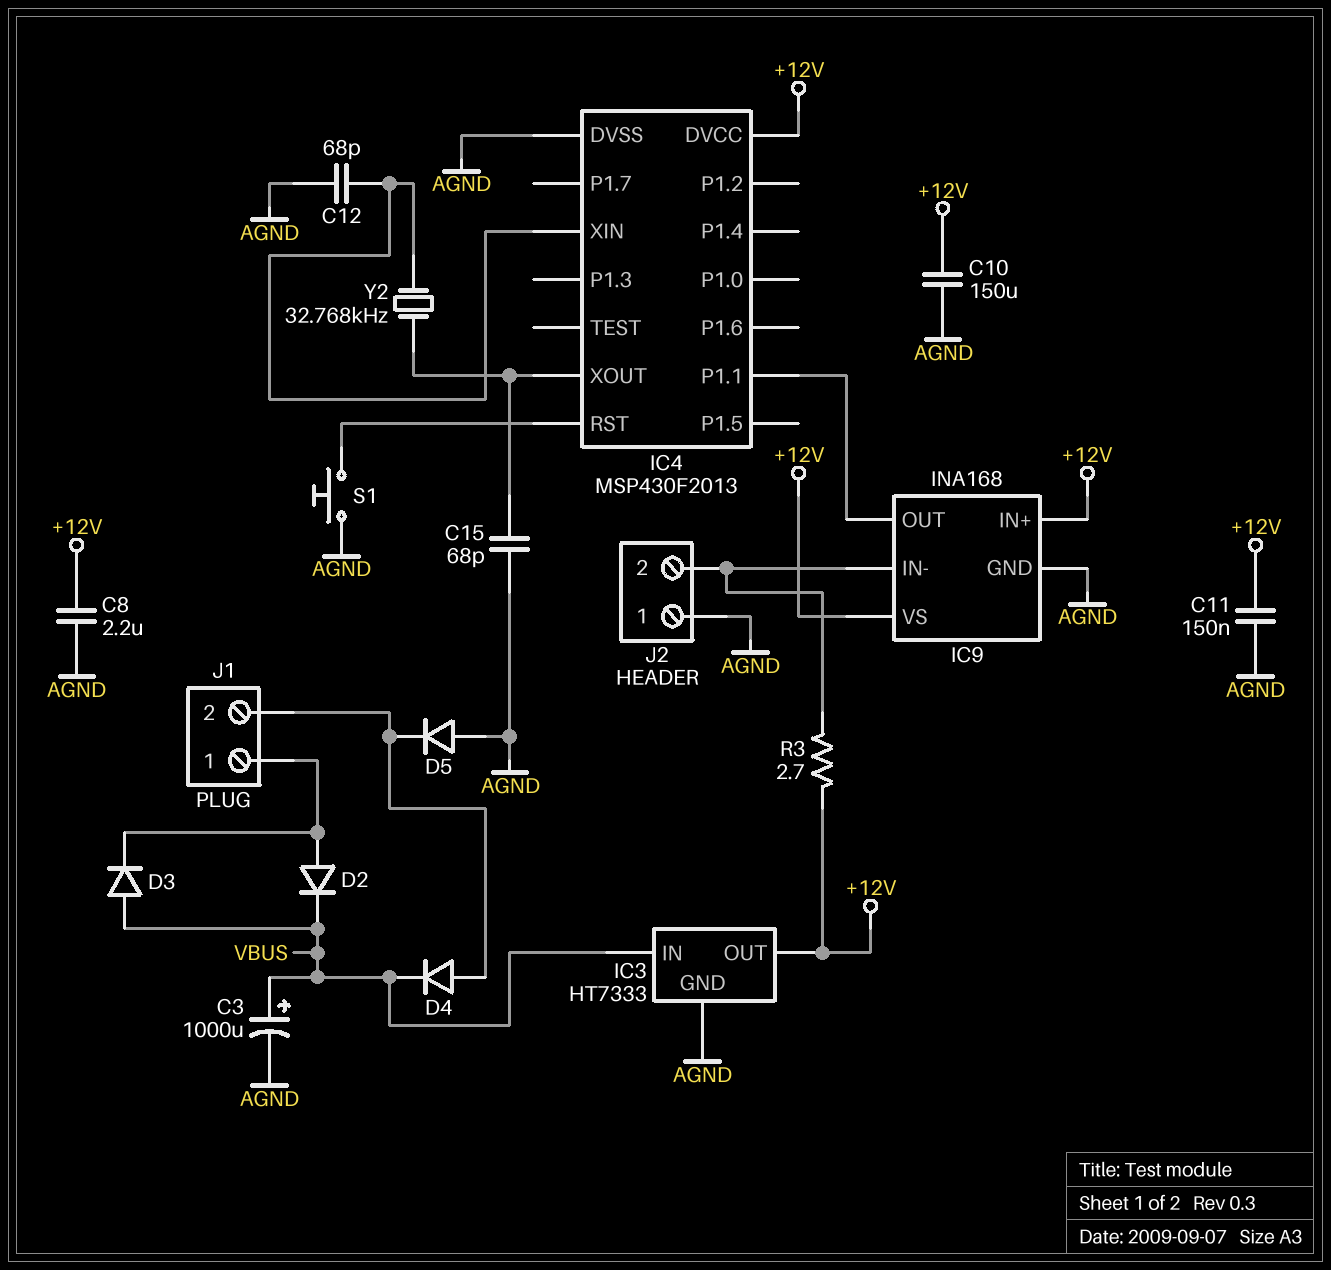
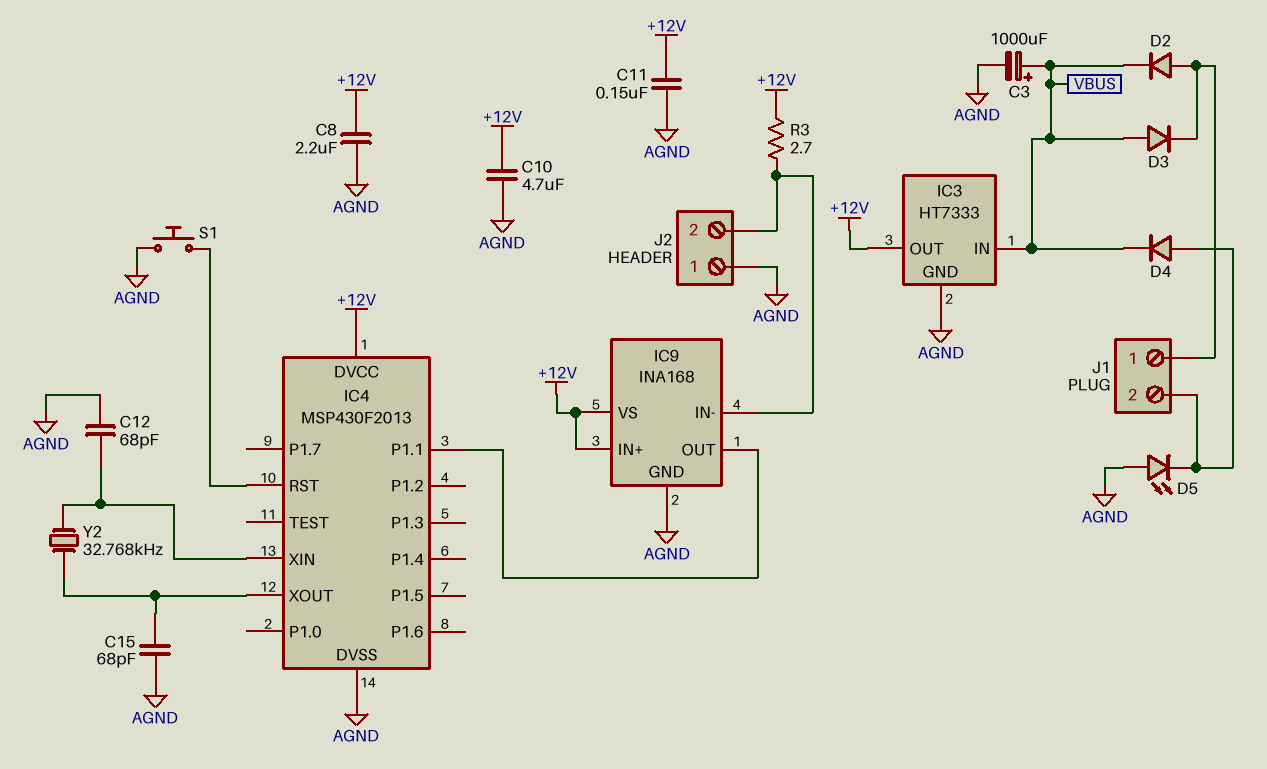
C10: 150uF (+12V, AGND) -> 4.7uF (+12V, AGND)
D5: diode (A AGND, K J1/2) -> LED (A AGND, K J1/2)

